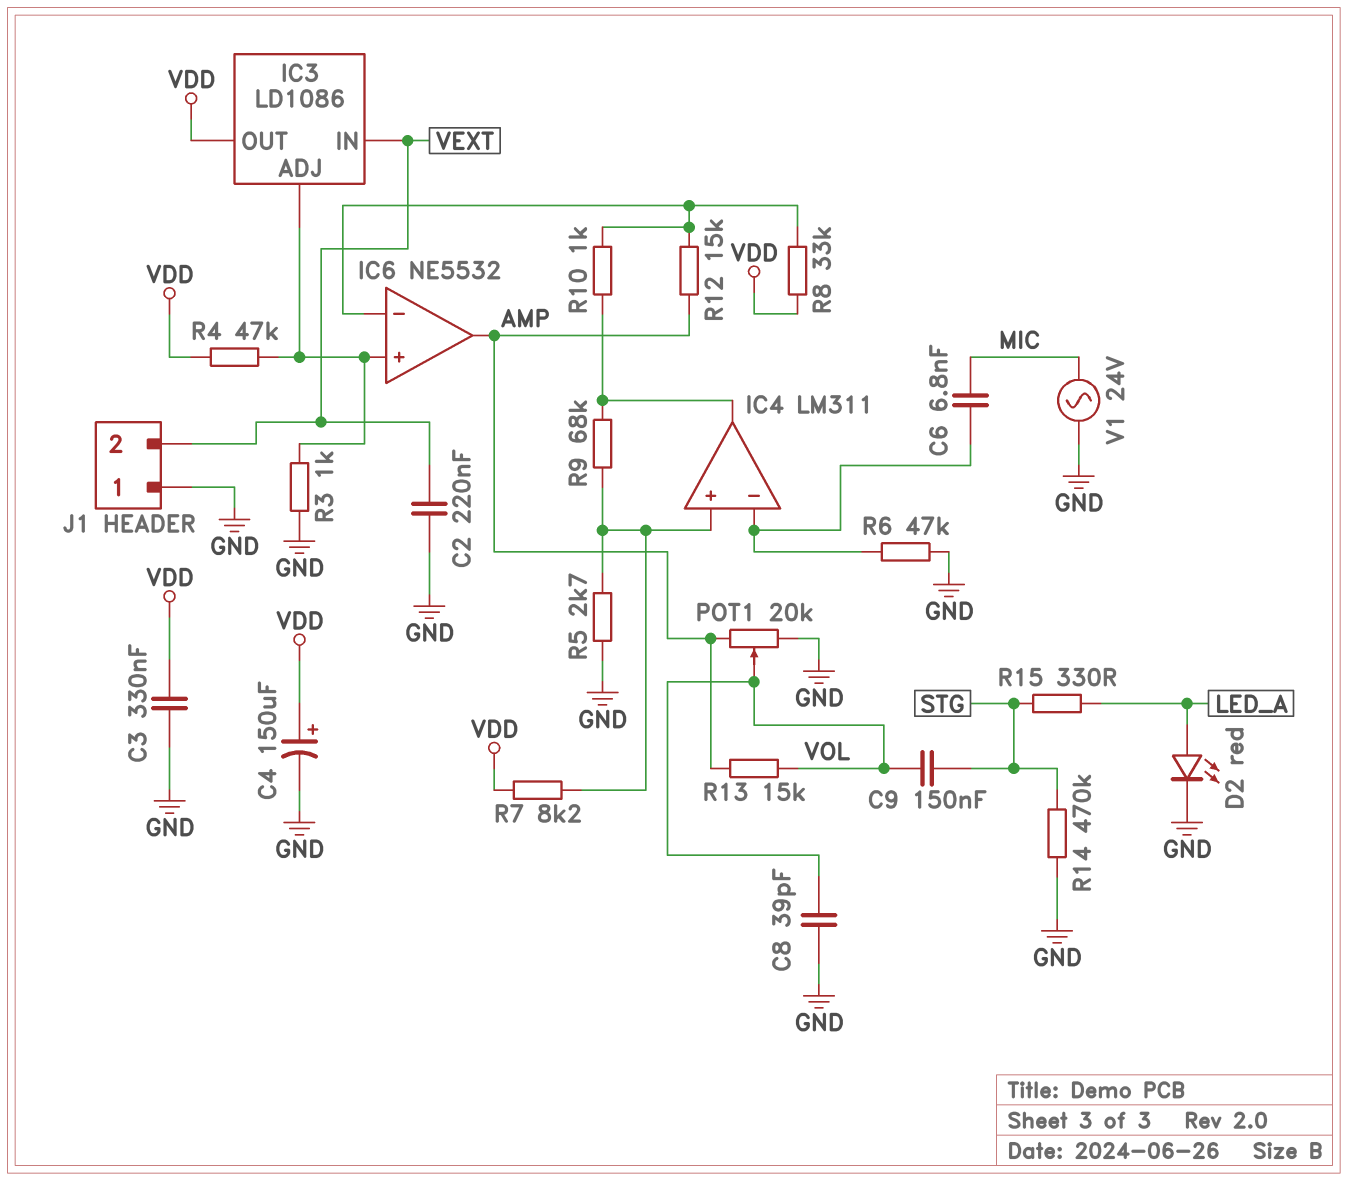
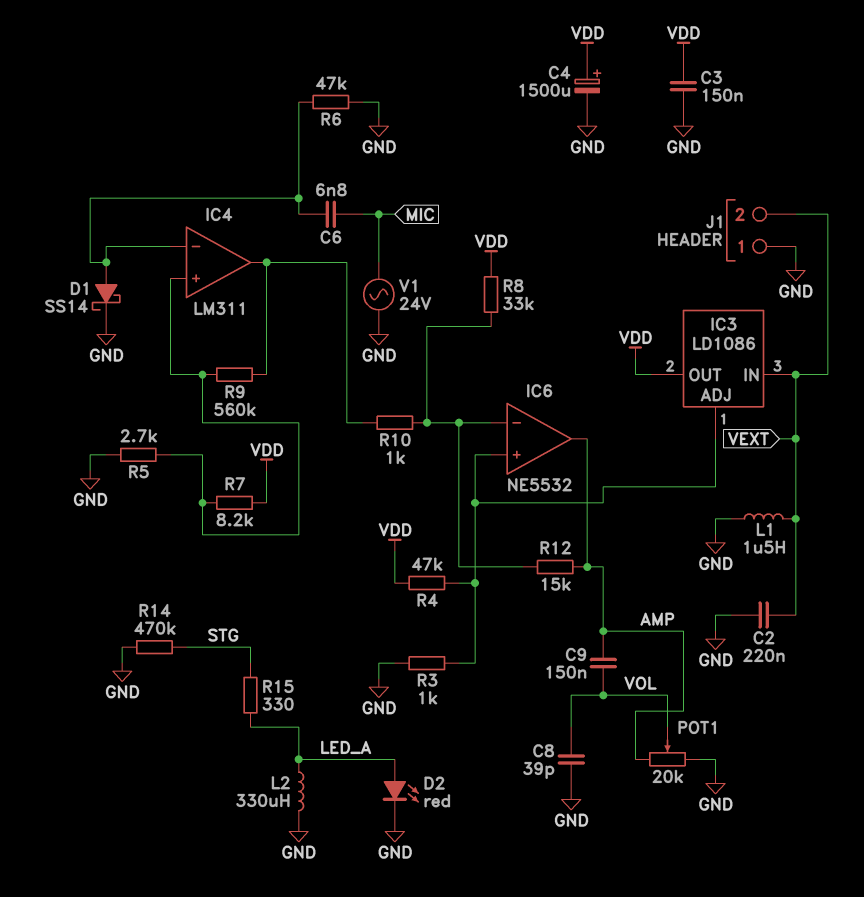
C3: 330nF (GND, VDD) -> 150nF (GND, VDD)
C4: 150uF (plus VDD, minus GND) -> 1500uF (plus VDD, minus GND)
C9: 150nF (STG, VOL) -> 150nF (AMP, VOL)
D1: none -> schottky SS14 (A IC4/in-, K GND)
L1: none -> 1.5uH (GND, VEXT)
L2: none -> 330uH (GND, LED_A)
R9: 68k (IC4/in+, IC4/out) -> 560k (IC4/in+, IC4/out)
R13: 15k (AMP, VOL) -> none

